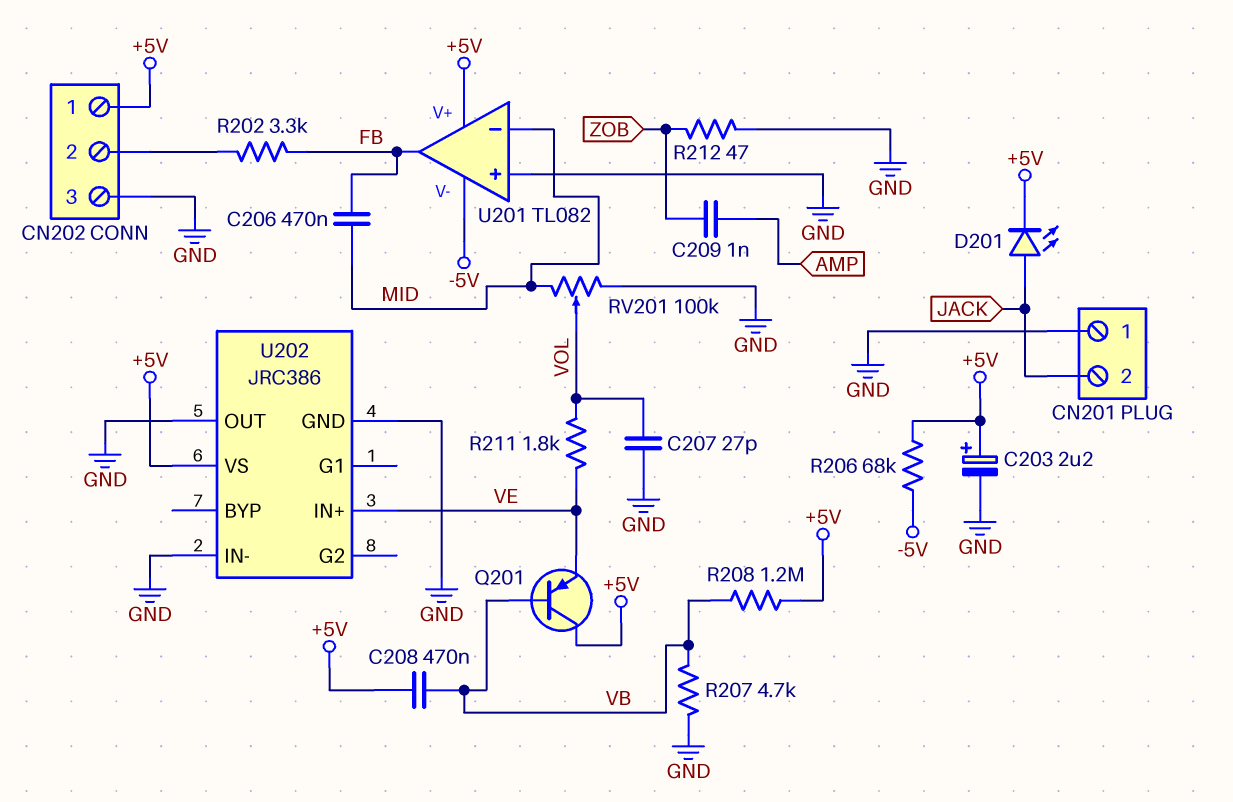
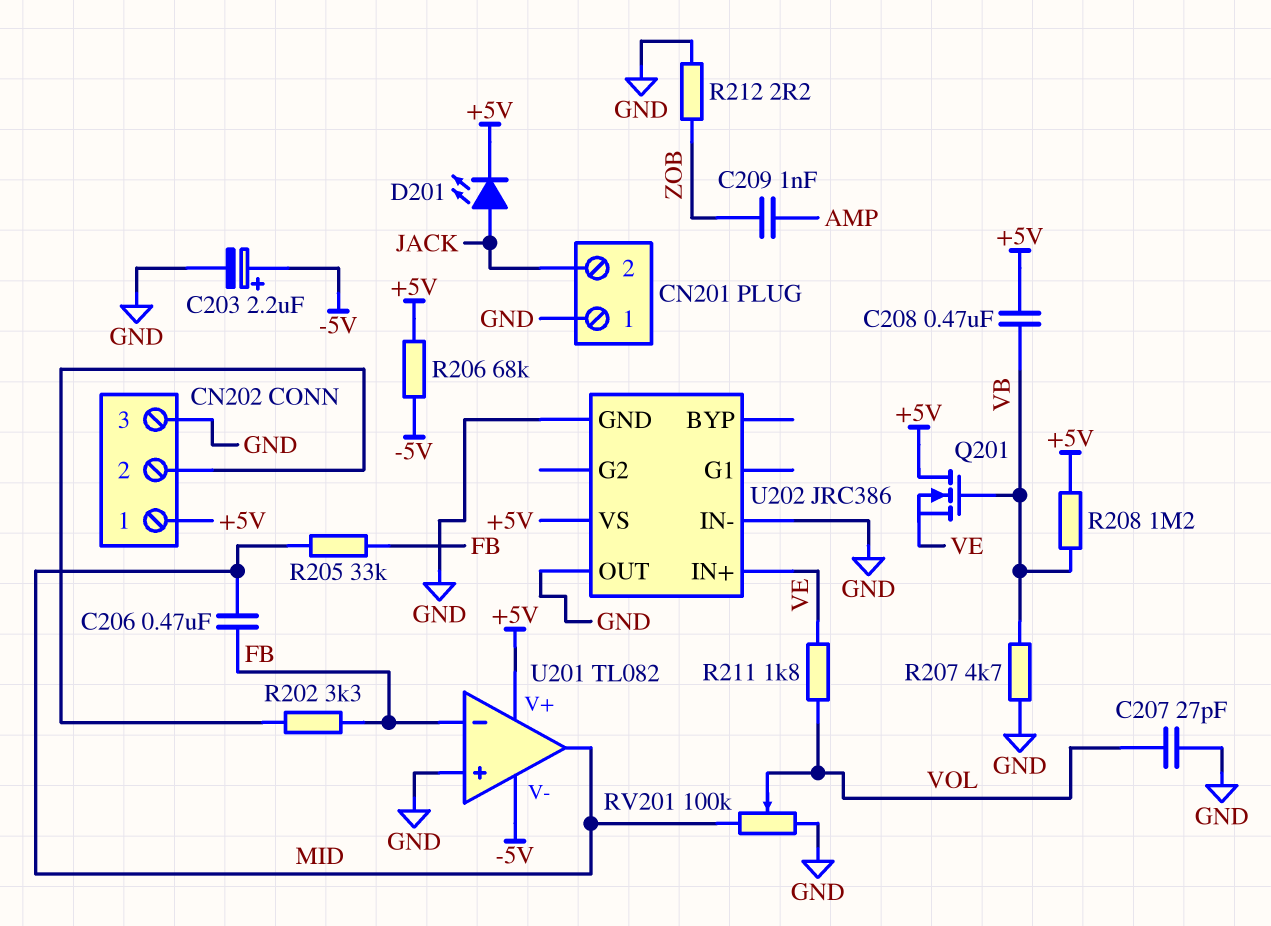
C203: 2.2uF (plus +5V, minus GND) -> 2.2uF (plus -5V, minus GND)
Q201: PNP (B VB, C +5V, E VE) -> NMOS (G VB, D +5V, S VE)
R205: none -> 33k (FB, MID)
R212: 47 (GND, ZOB) -> 2.2 (GND, ZOB)
U201 pin in-: MID -> FB
U201 pin out: FB -> MID

